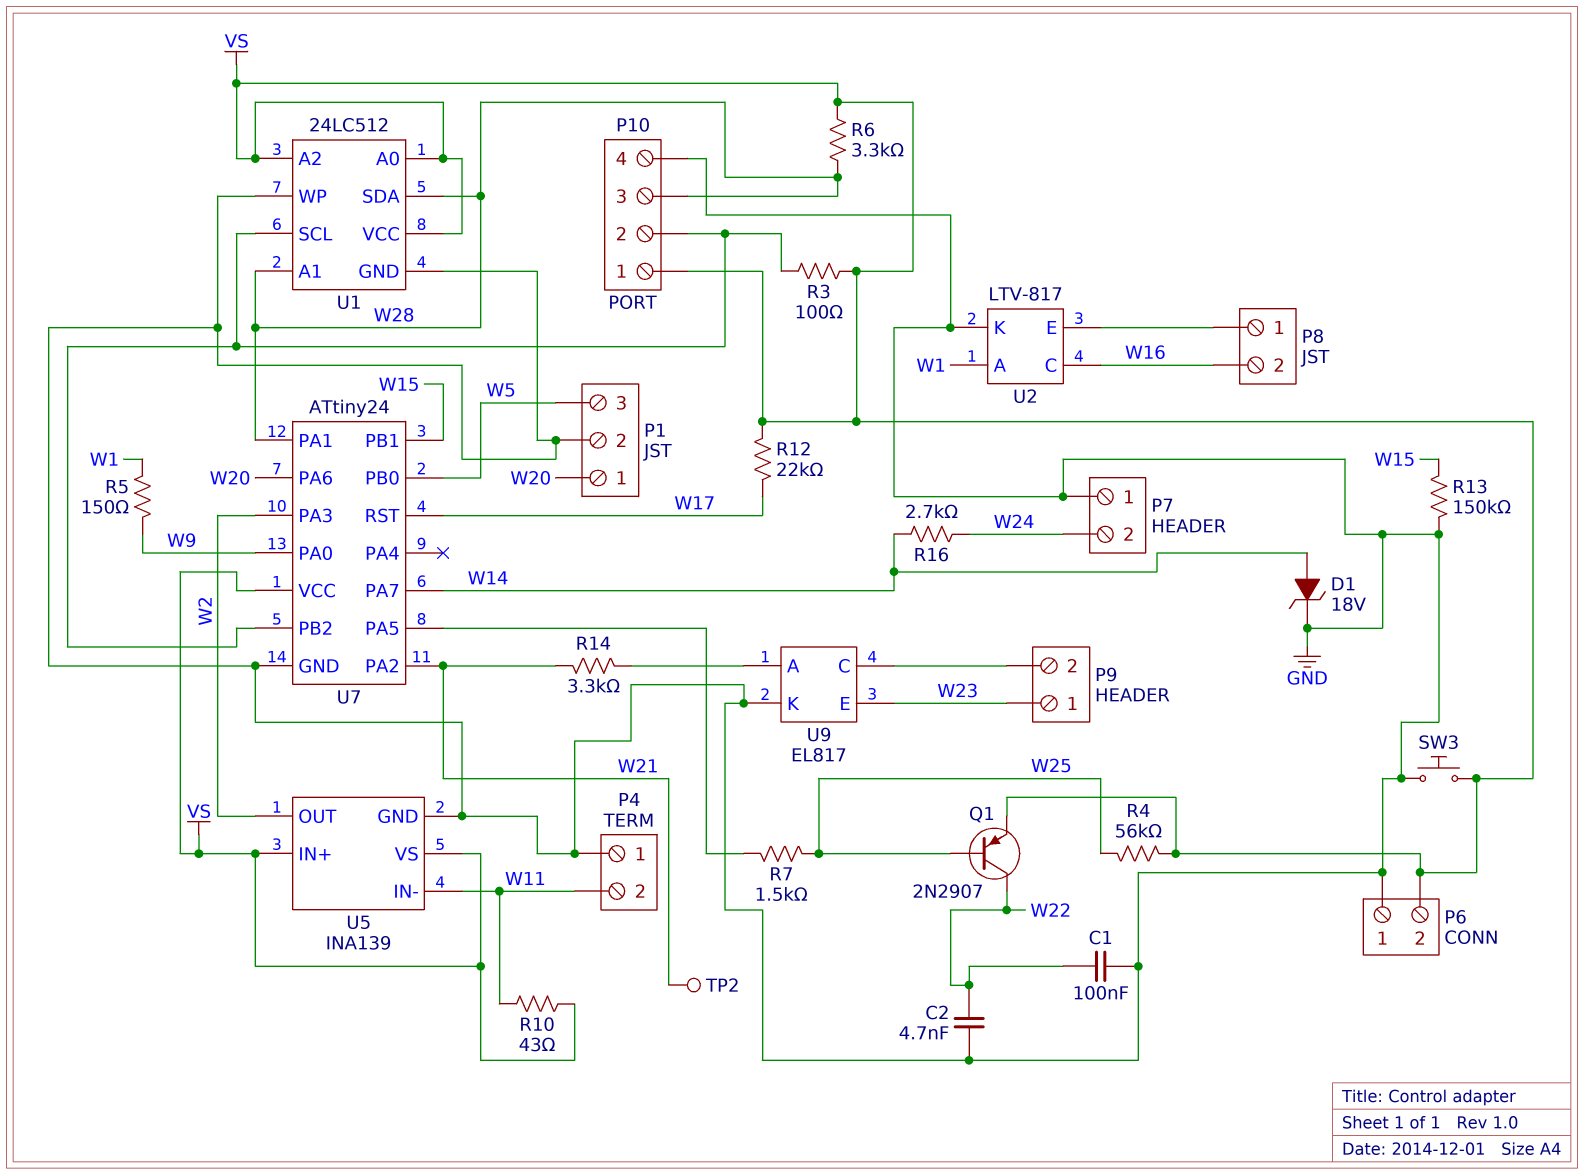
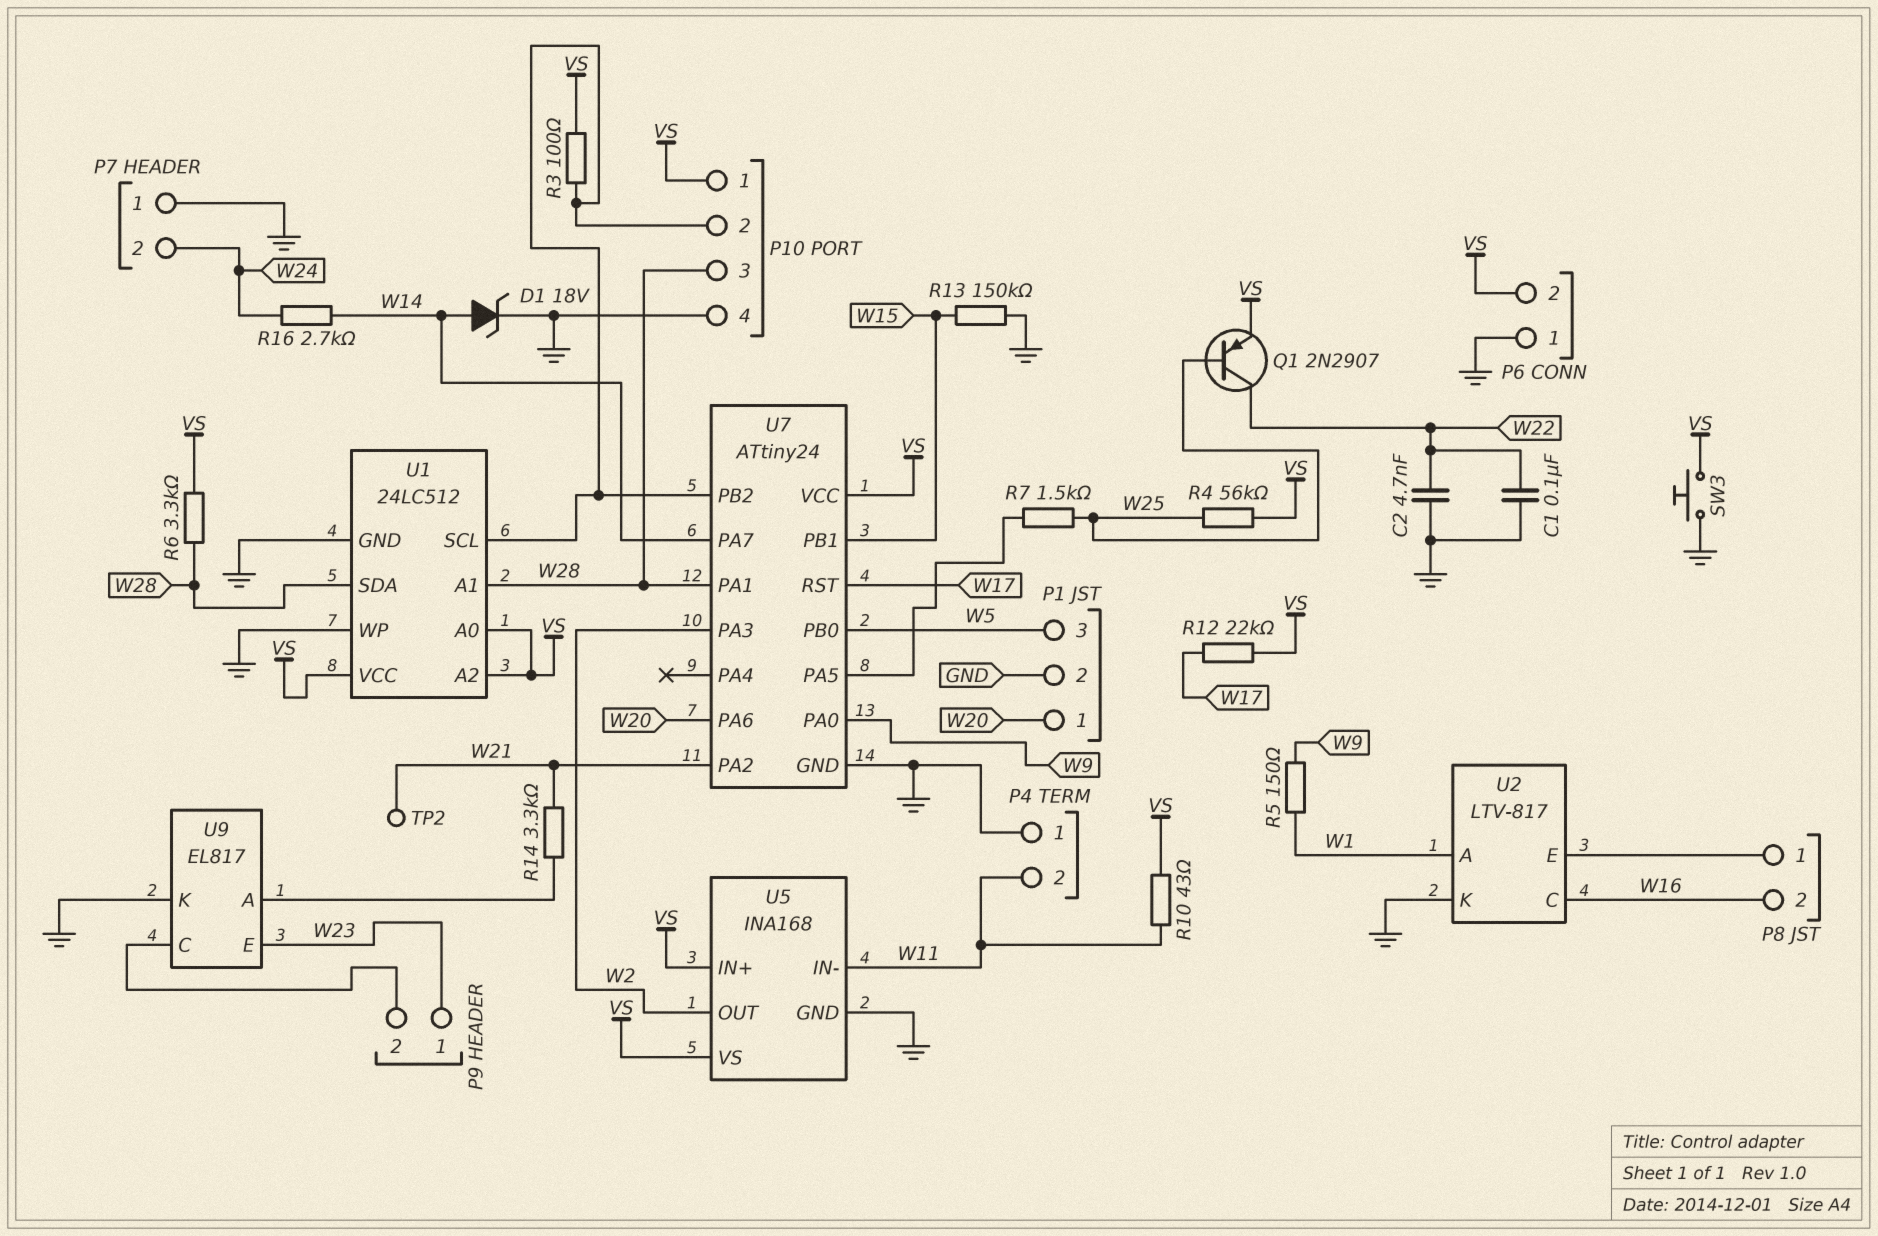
U5: INA139 -> INA168

